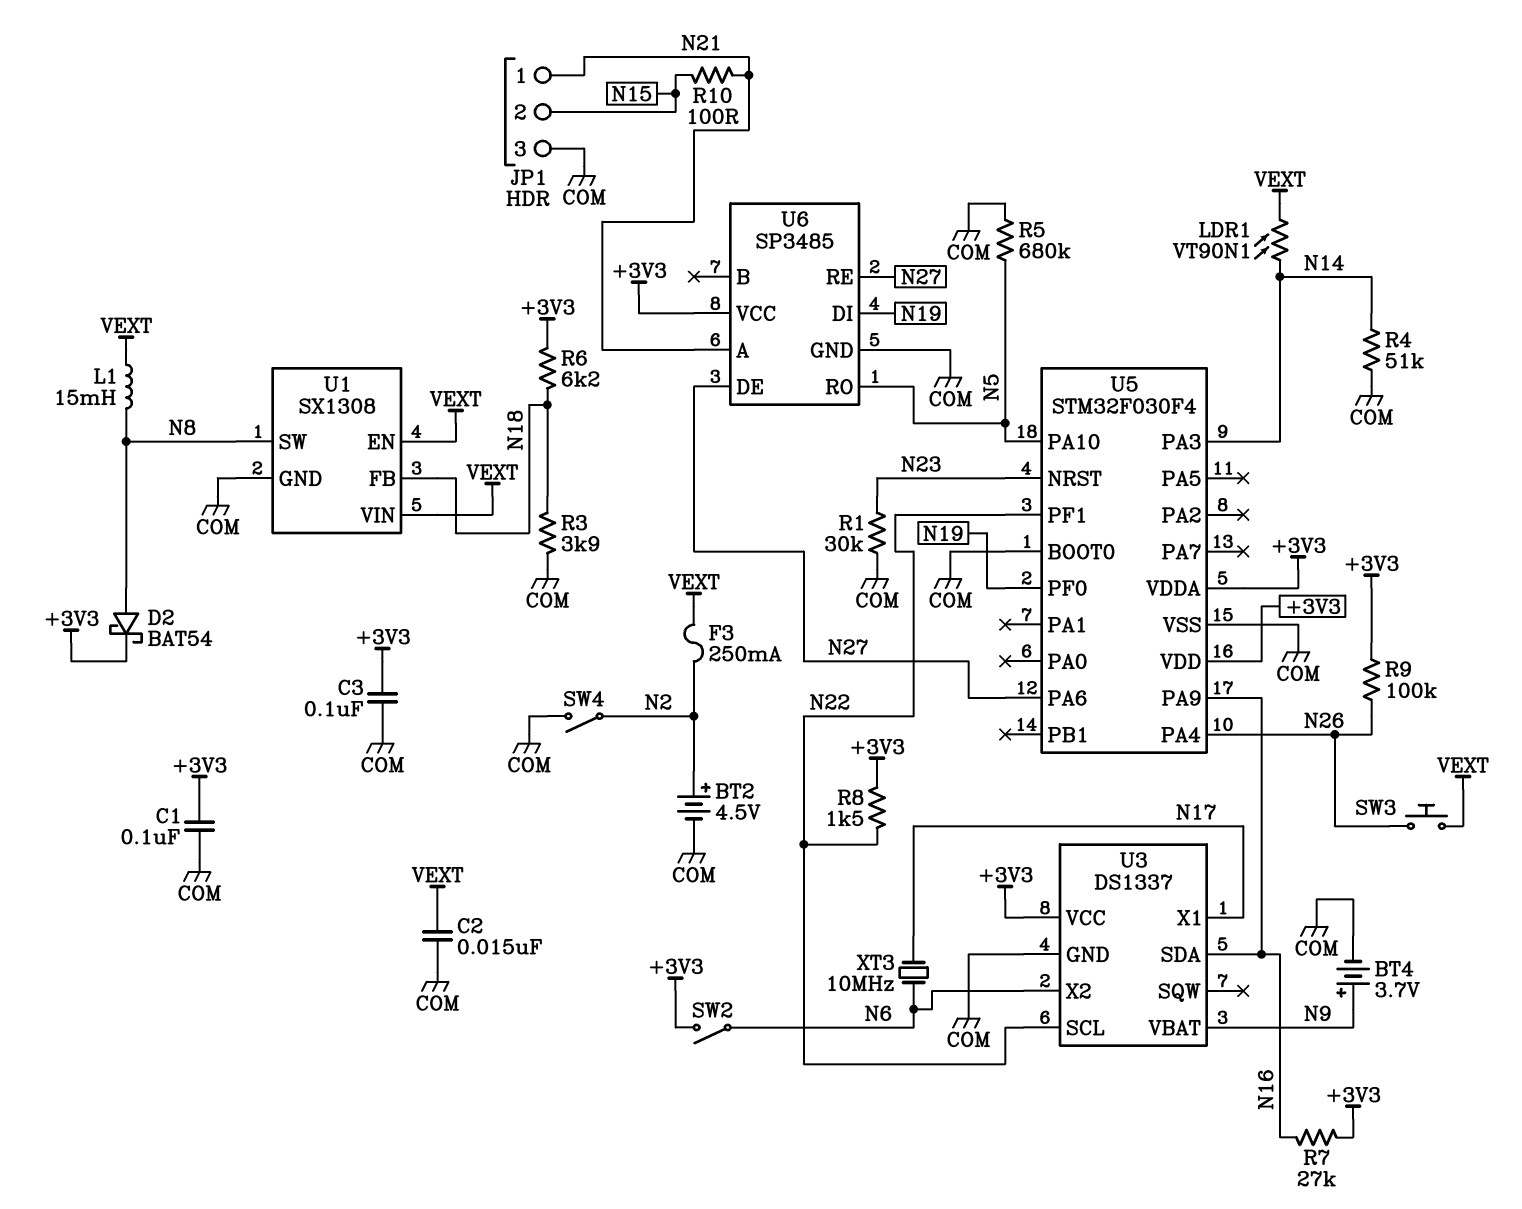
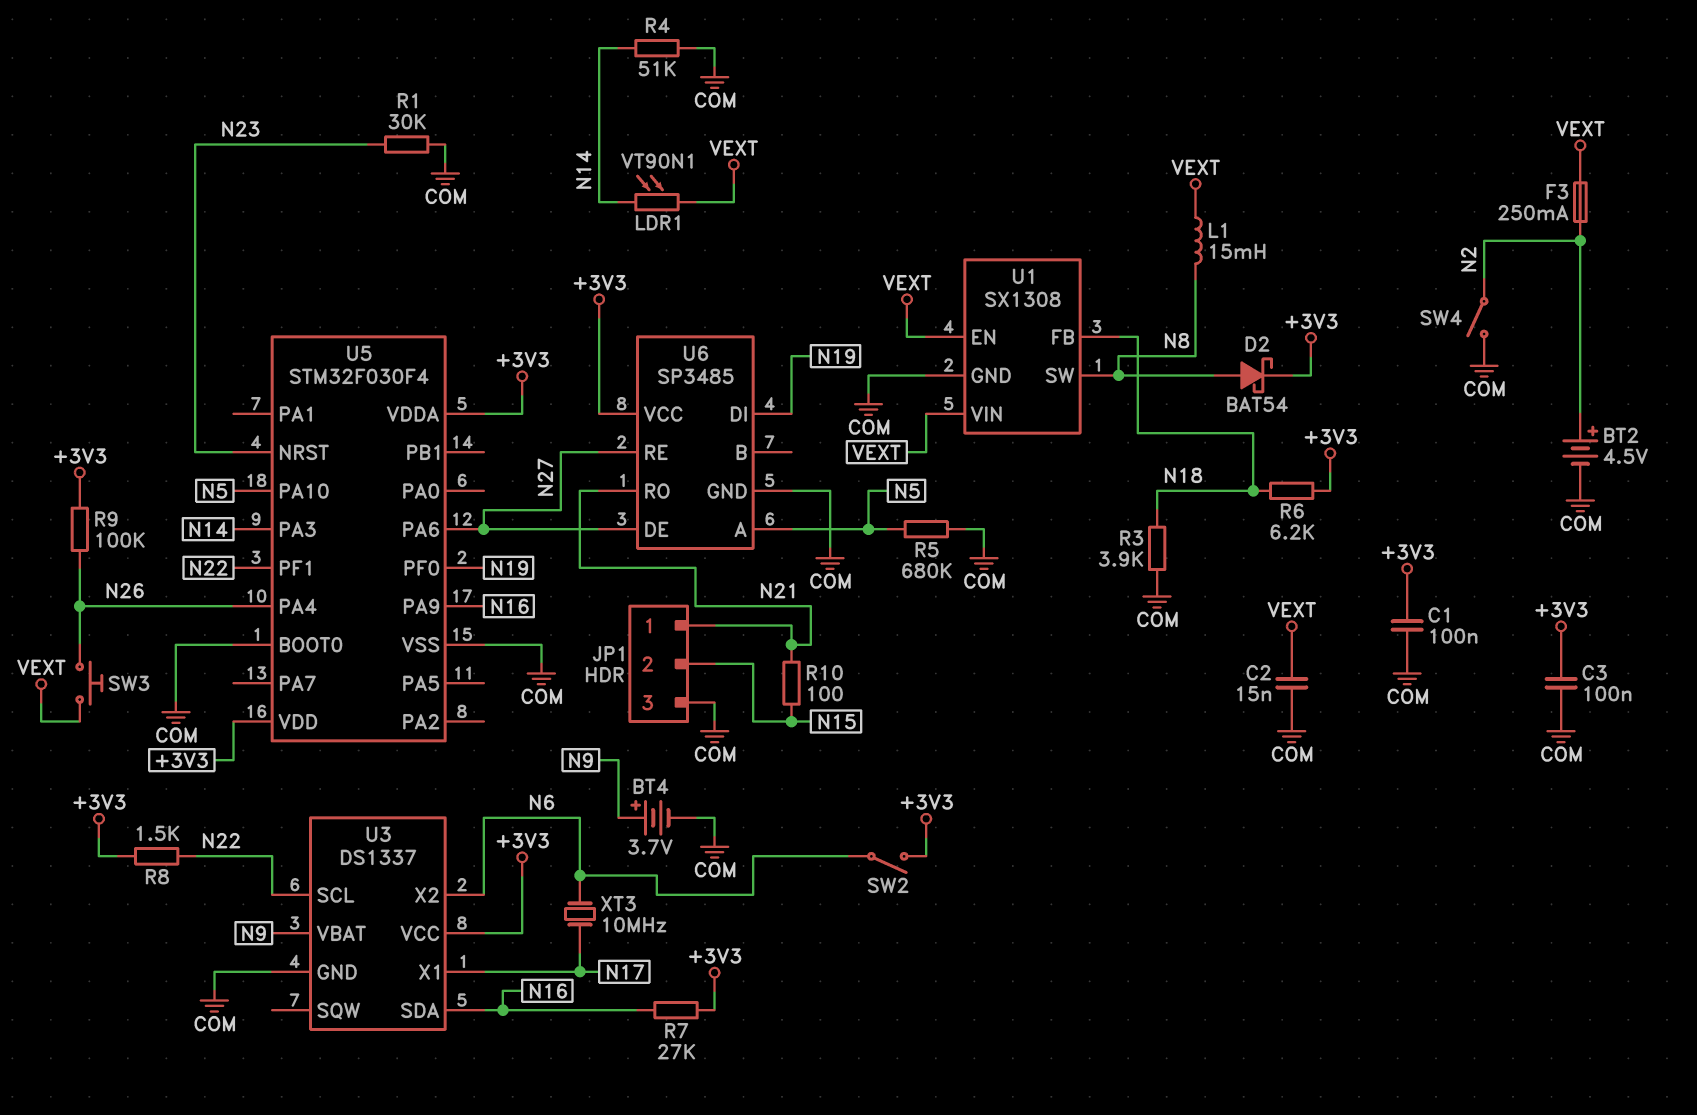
U6 pin A: N21 -> N5
U6 pin RO: N5 -> N21

